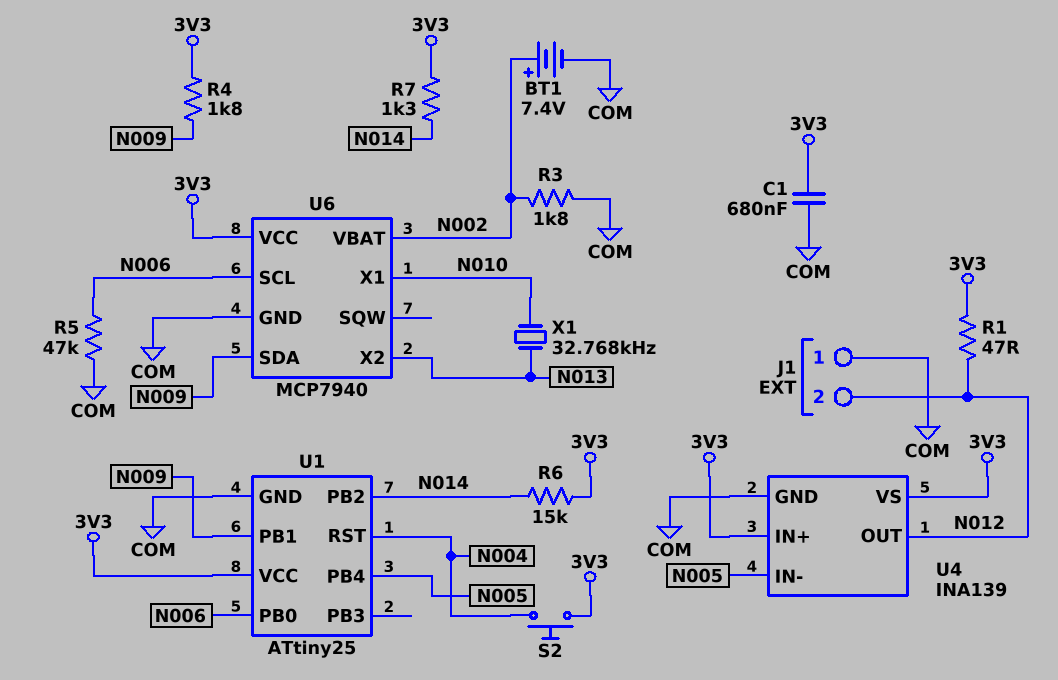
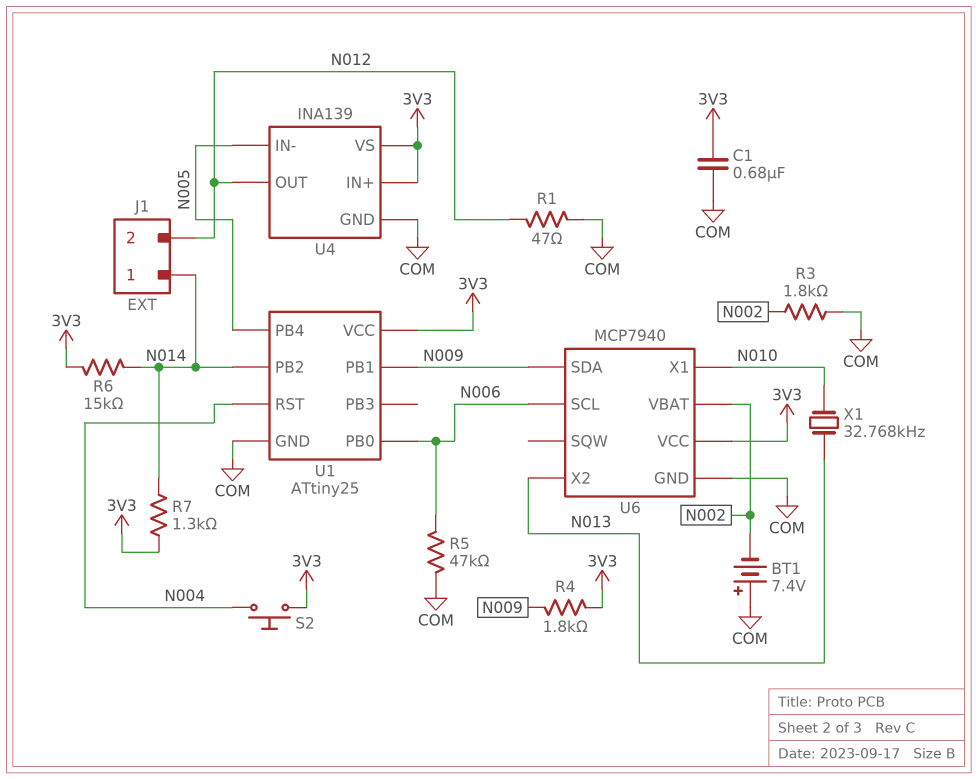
BT1: 7.4V (plus N002, minus COM) -> 7.4V (plus COM, minus N002)
J1 pin 1: COM -> N014
R1: 47 (3V3, N012) -> 47 (COM, N012)

